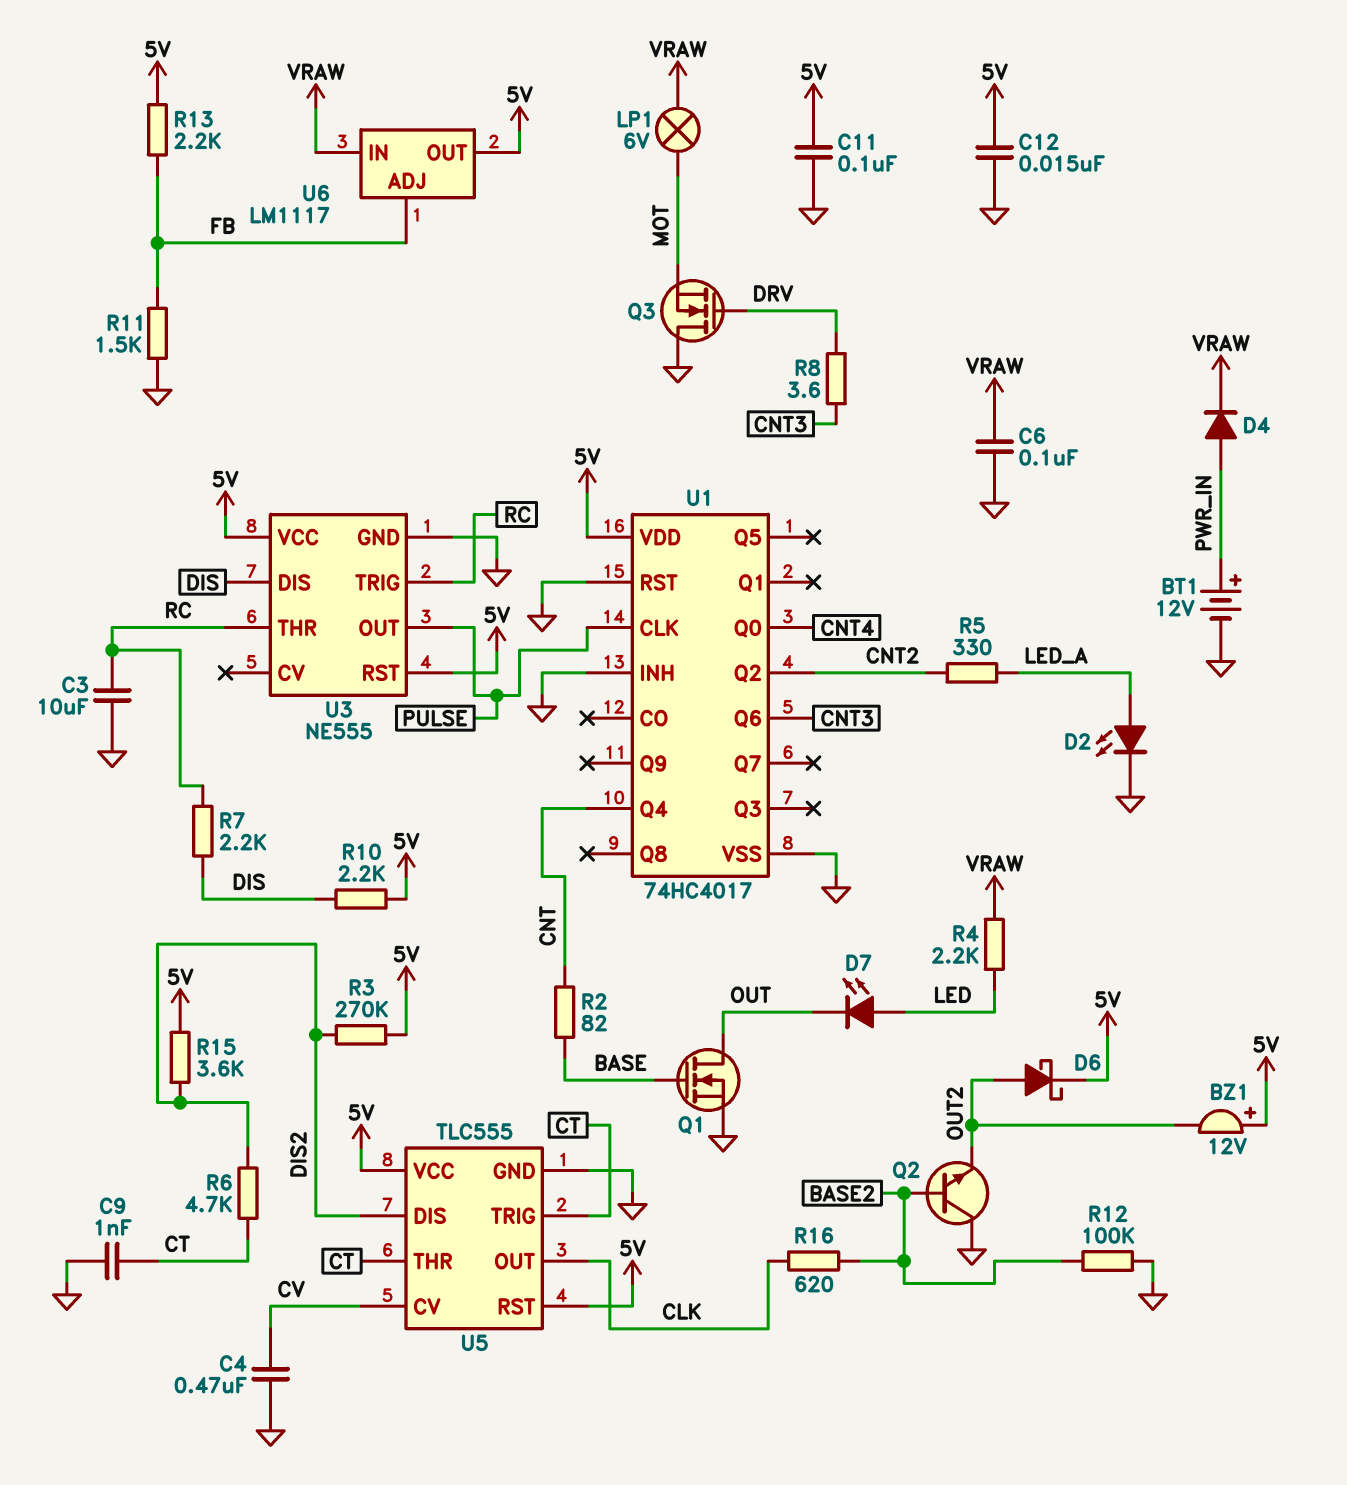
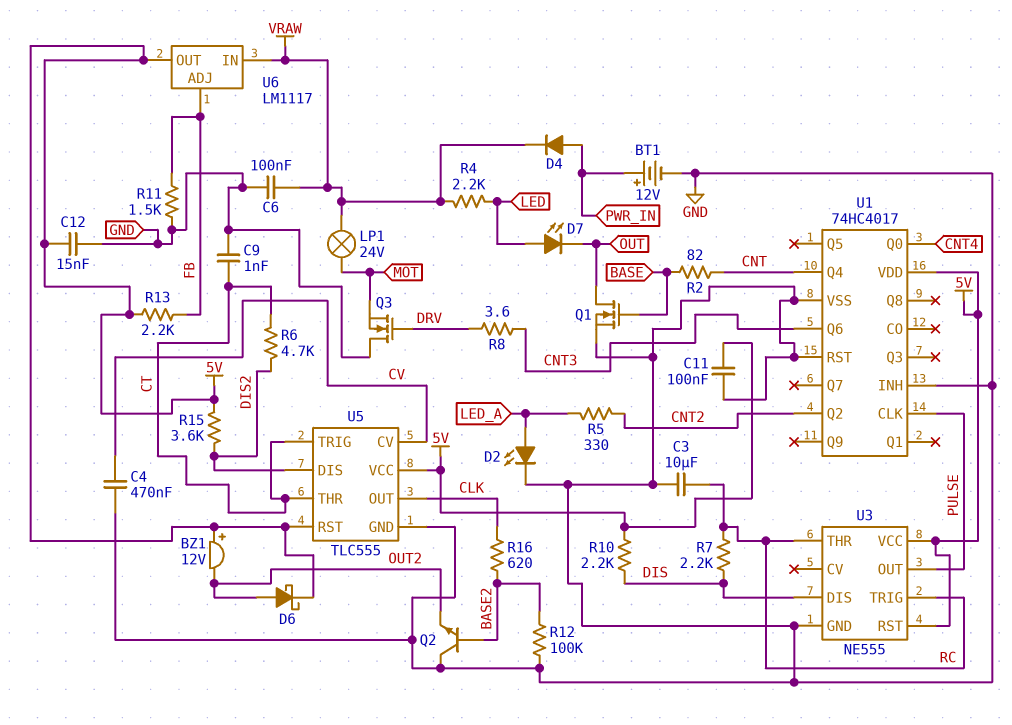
LP1: lamp 6V (MOT, VRAW) -> lamp 24V (MOT, VRAW)
R3: 270k (5V, DIS2) -> none

